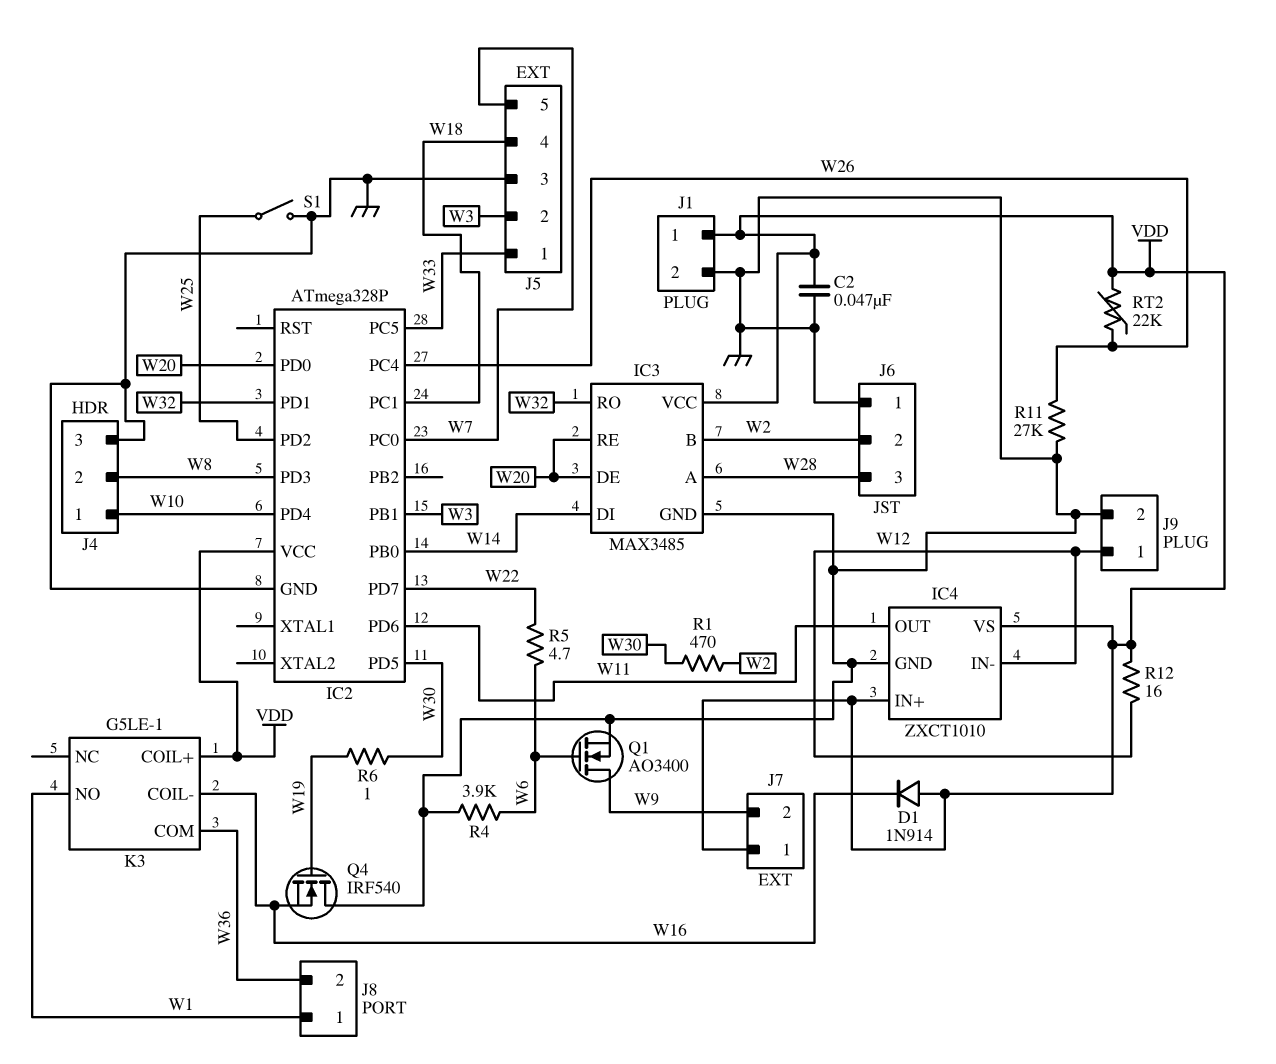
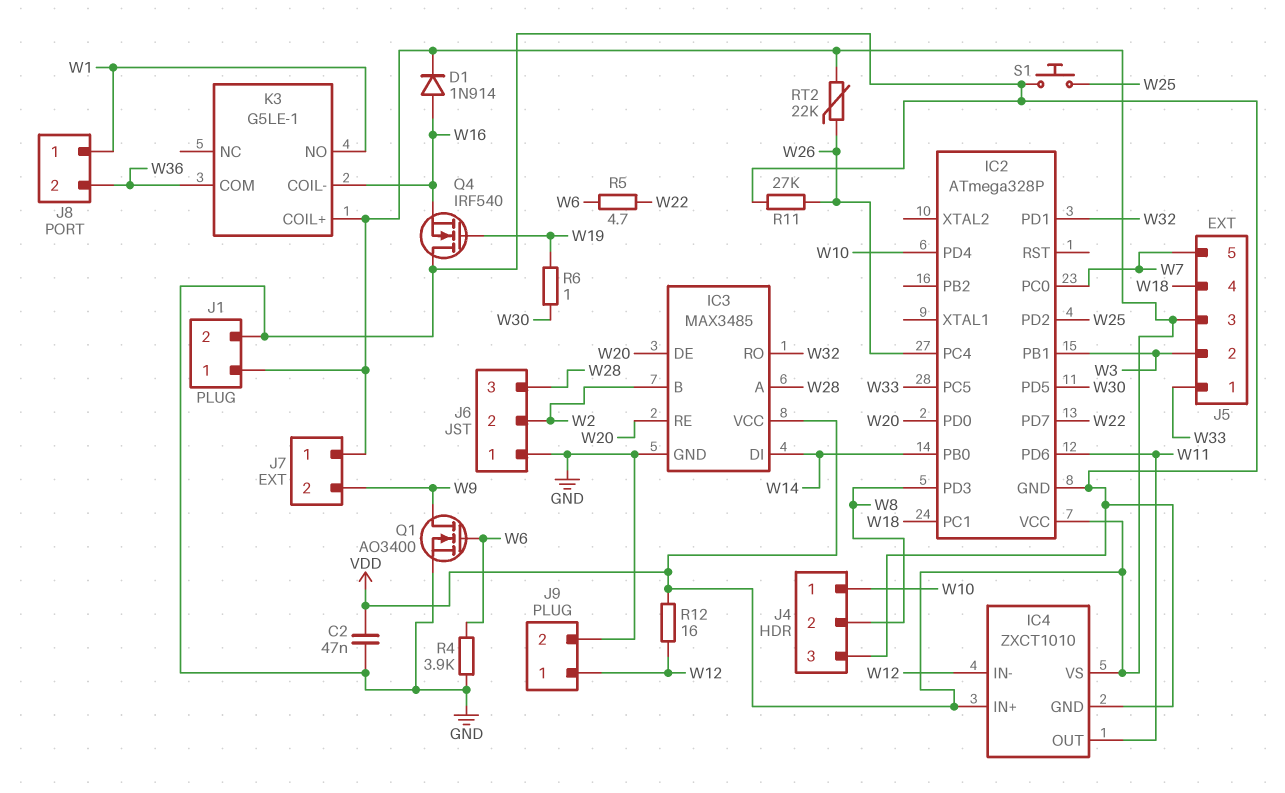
D1: diode 1N914 (A VDD, K W16) -> diode 1N914 (A W16, K VDD)
J5 pin 3: GND -> VDD
R1: 470 (W2, W30) -> none
S1: switch (GND, W25) -> button (GND, W25)

